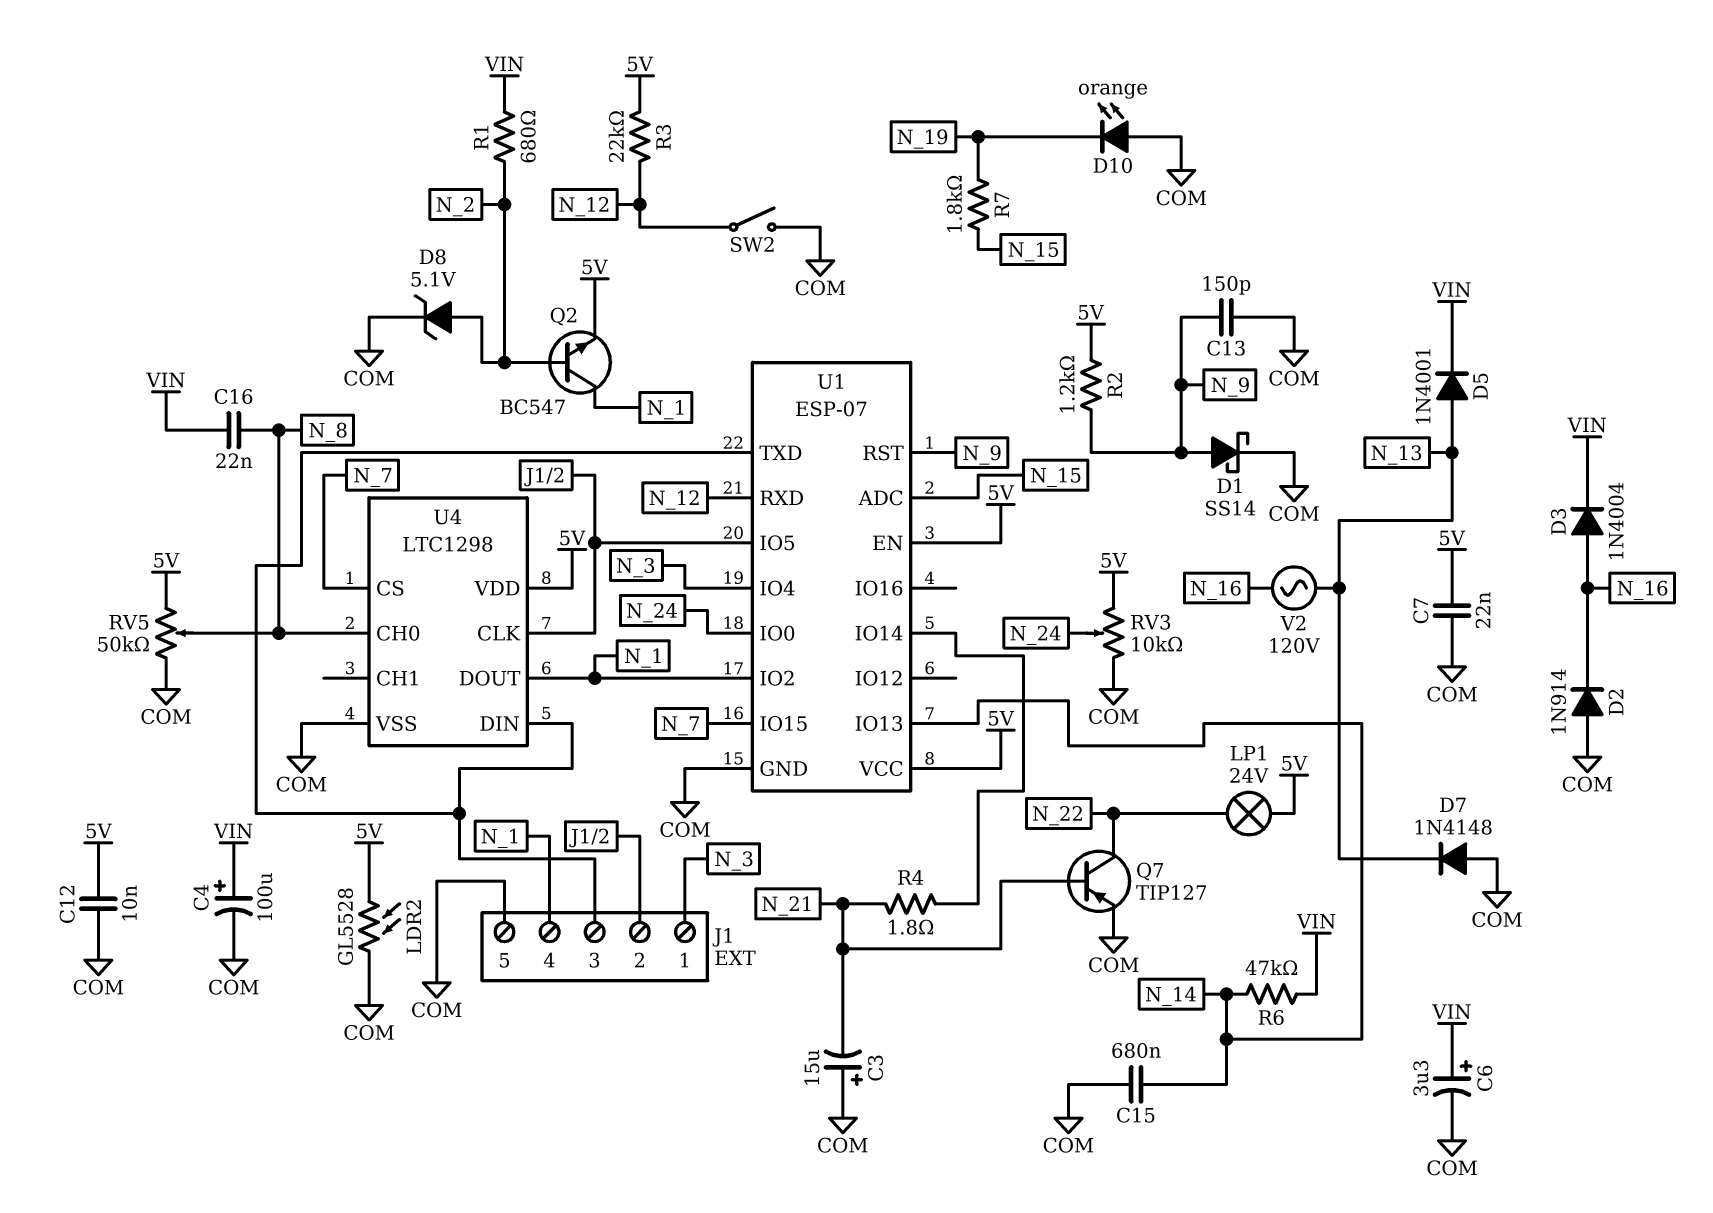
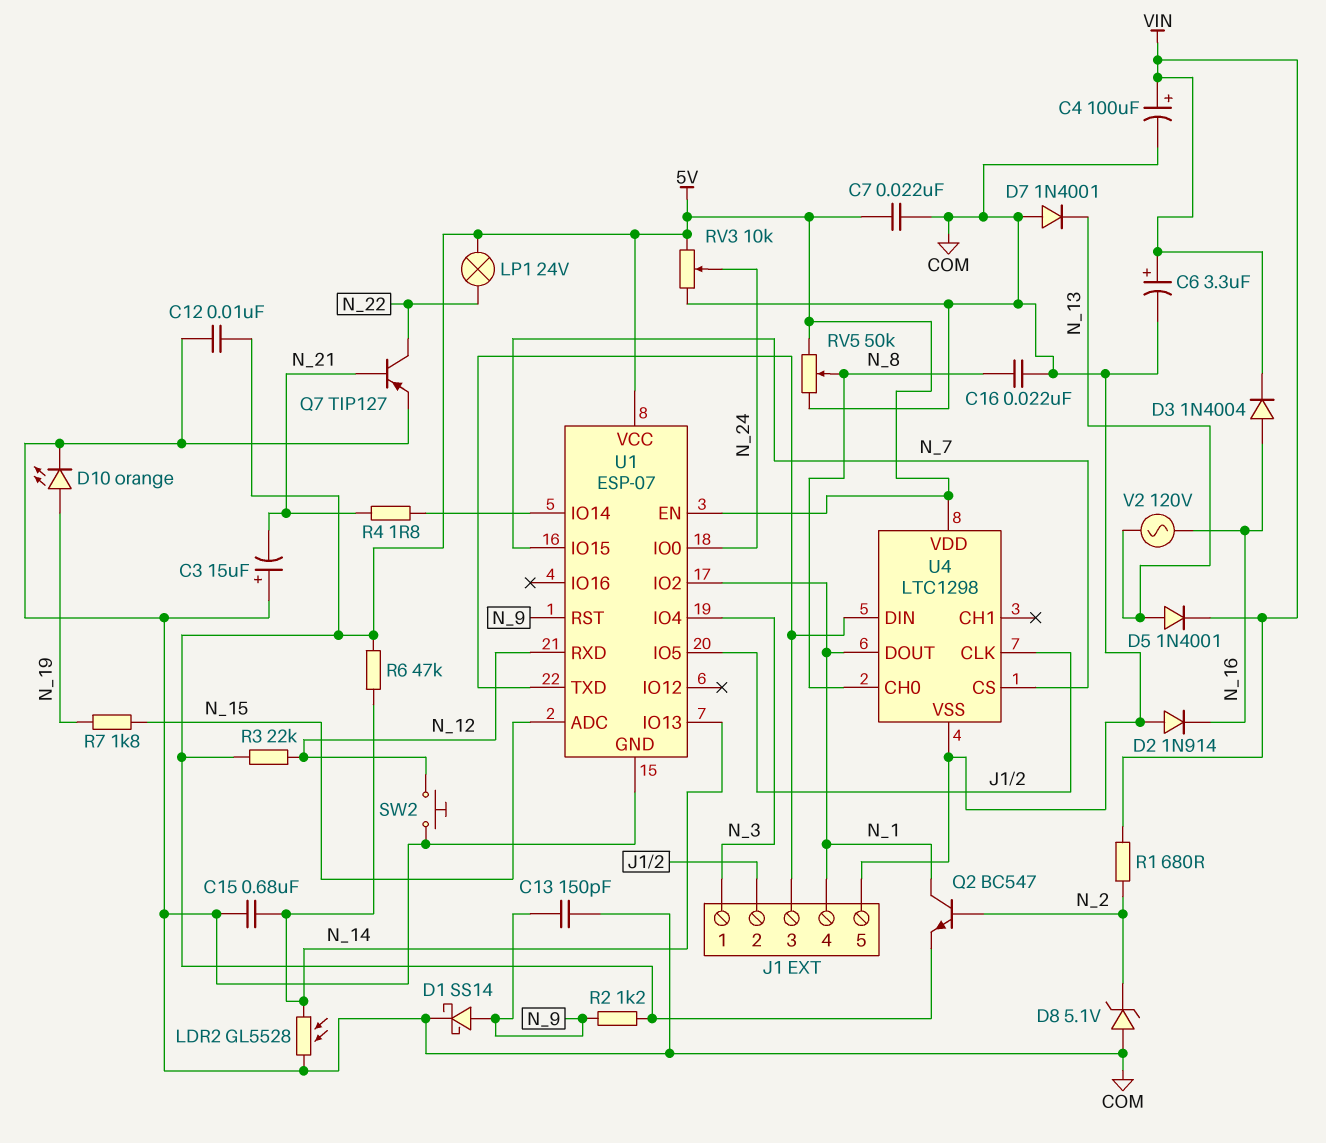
C16: 22nF (N_8, VIN) -> 22nF (COM, N_8)
D7: diode 1N4148 (A COM, K N_13) -> diode 1N4001 (A COM, K N_13)
D8: zener 5.1V (A N_2, K COM) -> zener 5.1V (A COM, K N_2)
D10: LED orange (A COM, K N_19) -> LED orange (A N_19, K COM)
LDR2: GL5528 (5V, COM) -> GL5528 (COM, N_14)
R6: 47k (N_14, VIN) -> 47k (5V, N_14)
SW2: switch (COM, N_12) -> button (COM, N_12)

